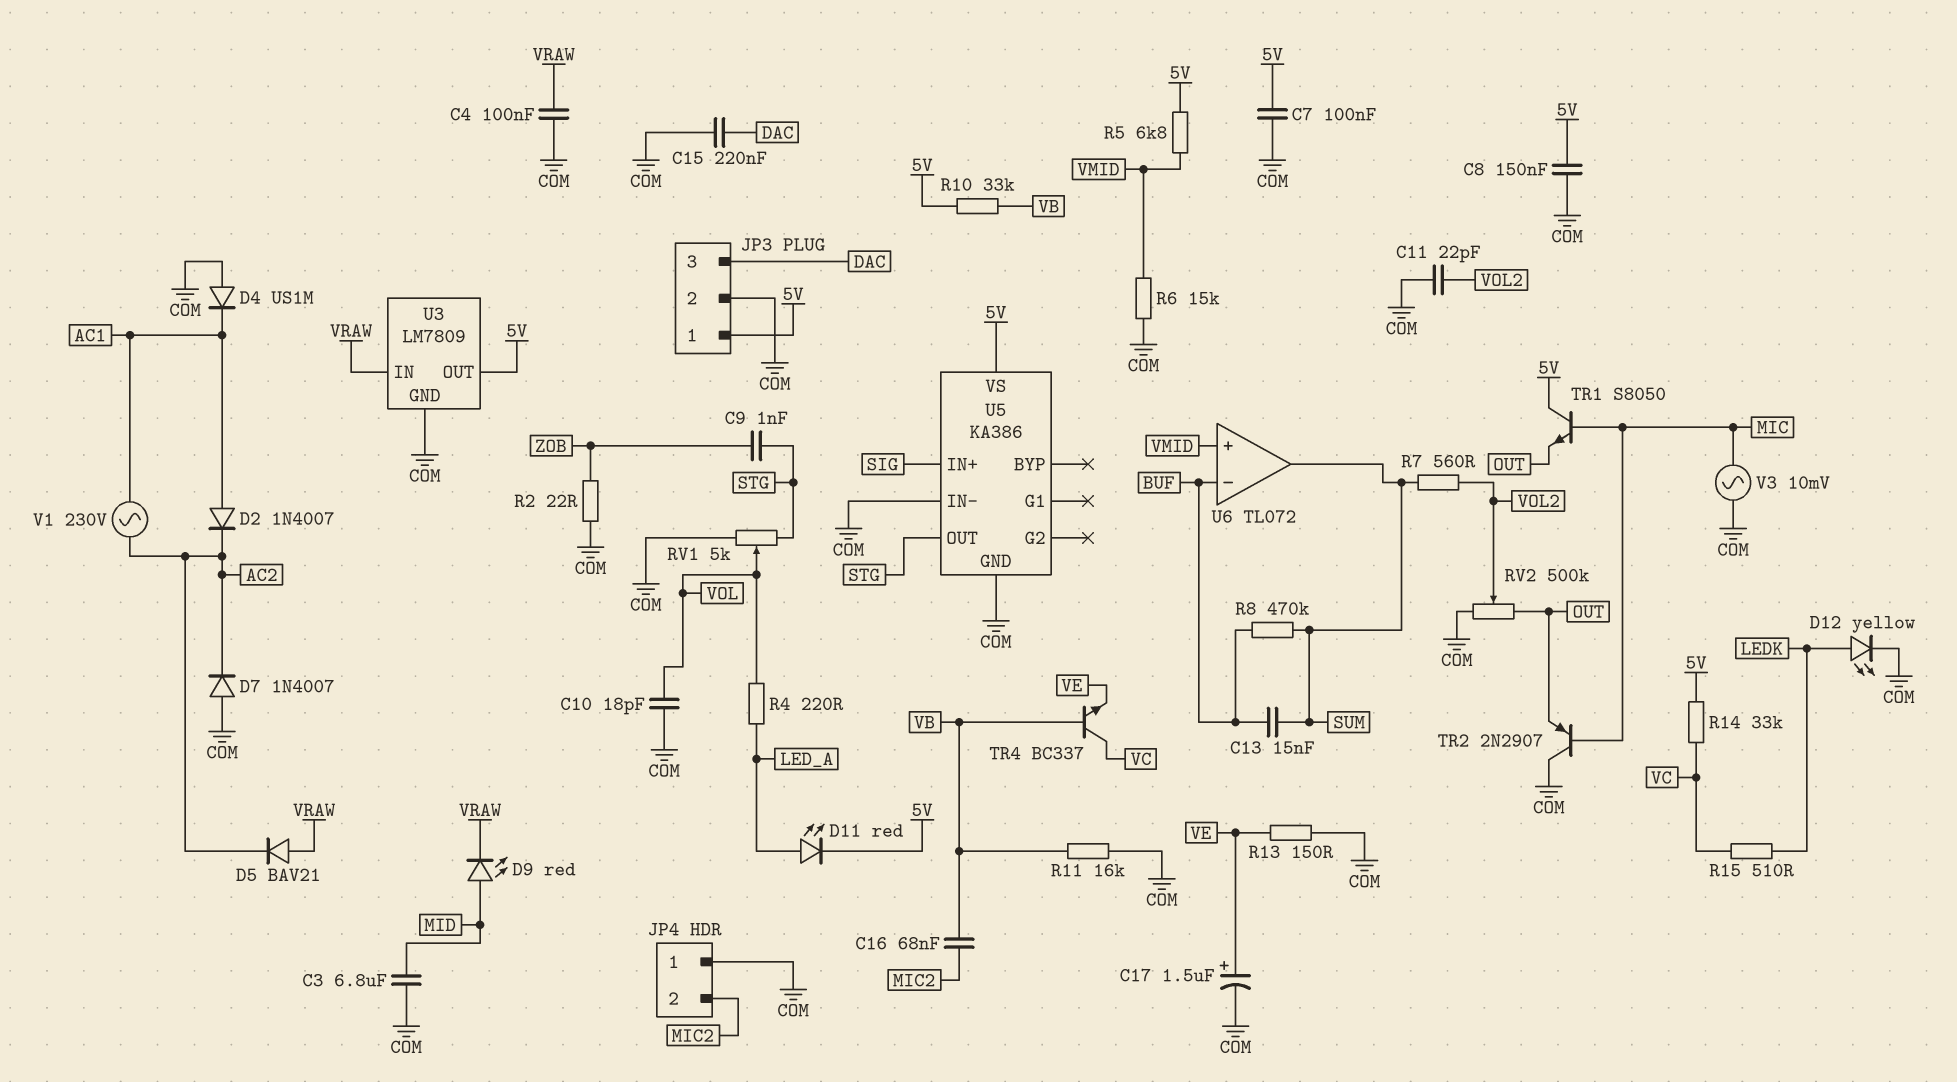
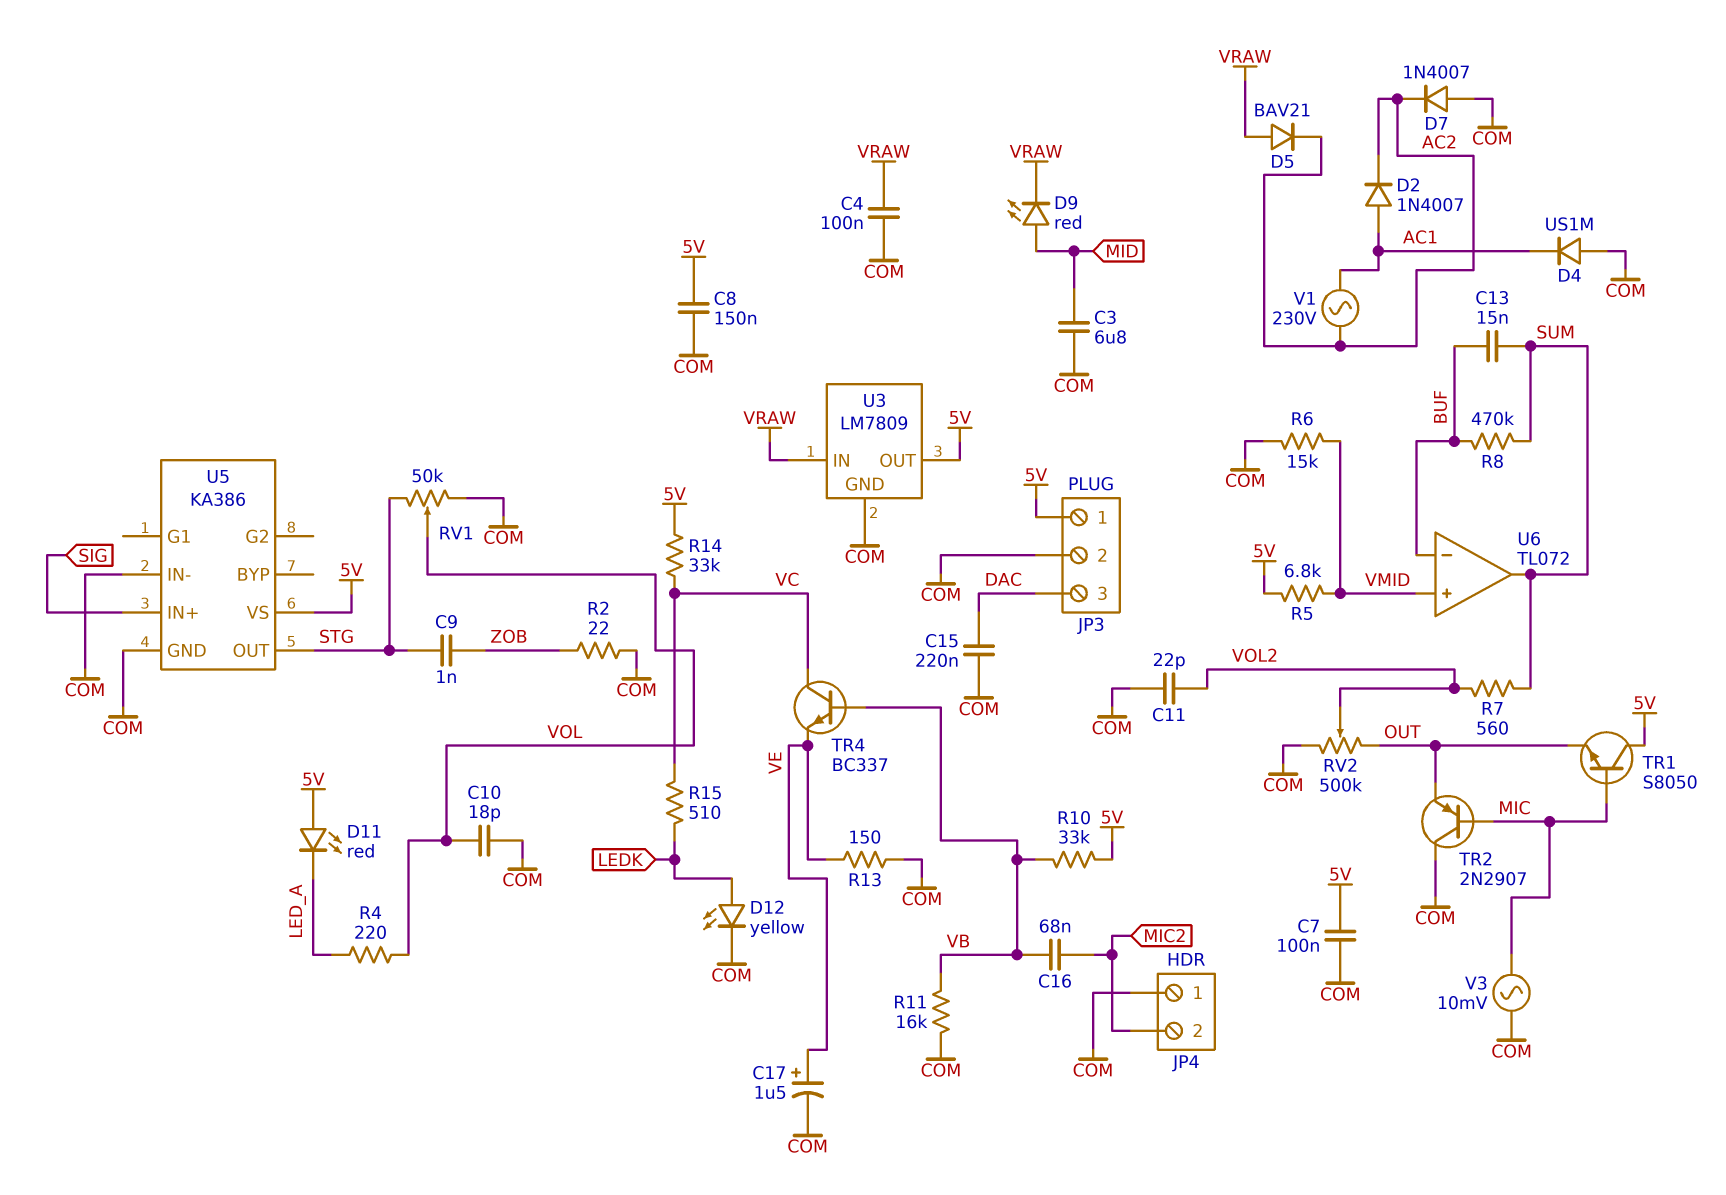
D11: LED red (A LED_A, K 5V) -> LED red (A 5V, K LED_A)
RV1: 5k (COM, STG, wiper VOL) -> 50k (COM, STG, wiper VOL)

